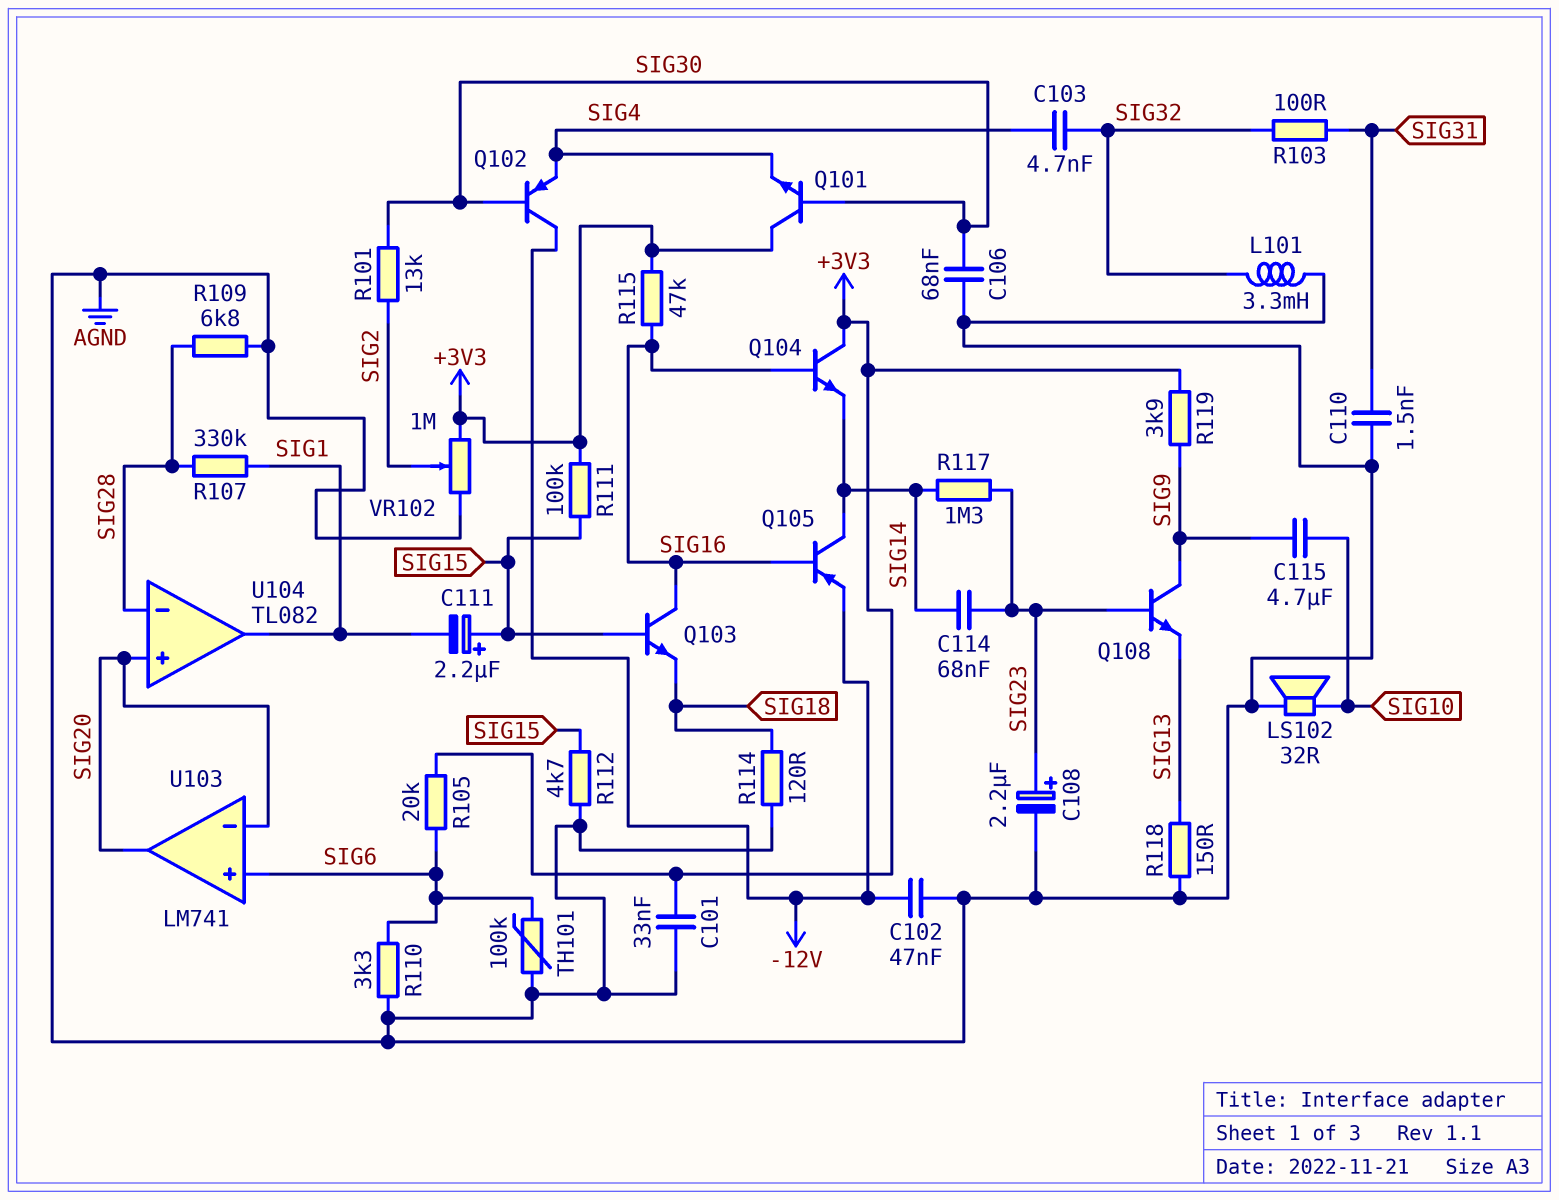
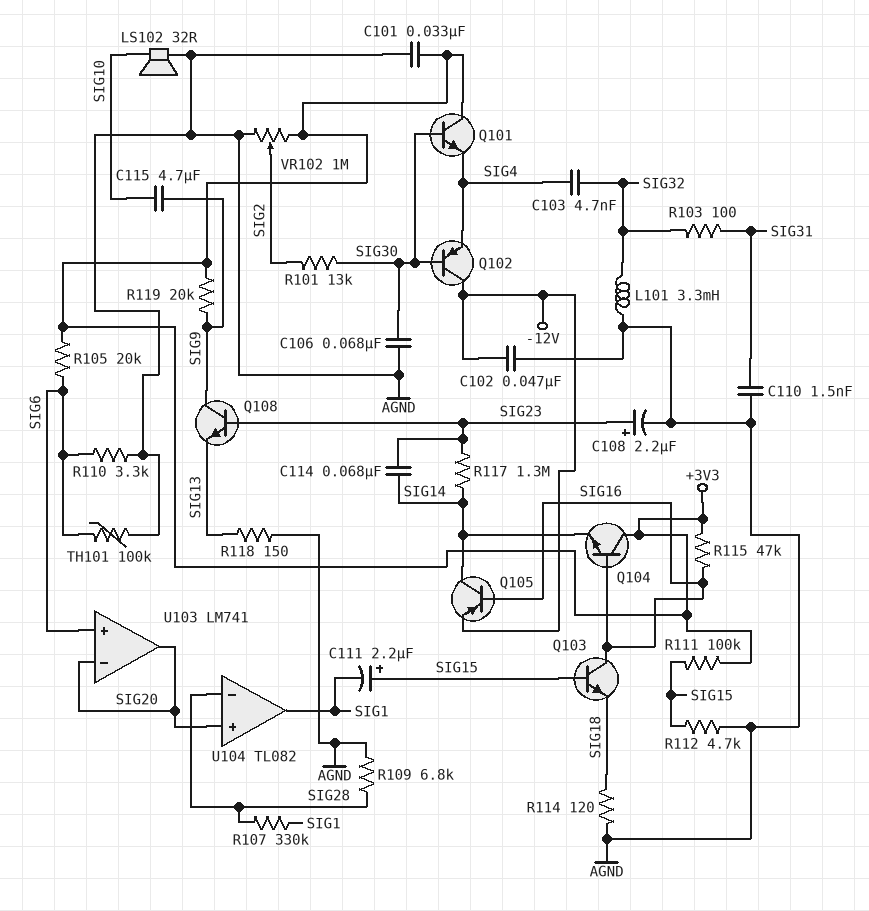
R119: 3.9k (+3V3, SIG9) -> 20k (+3V3, SIG9)

